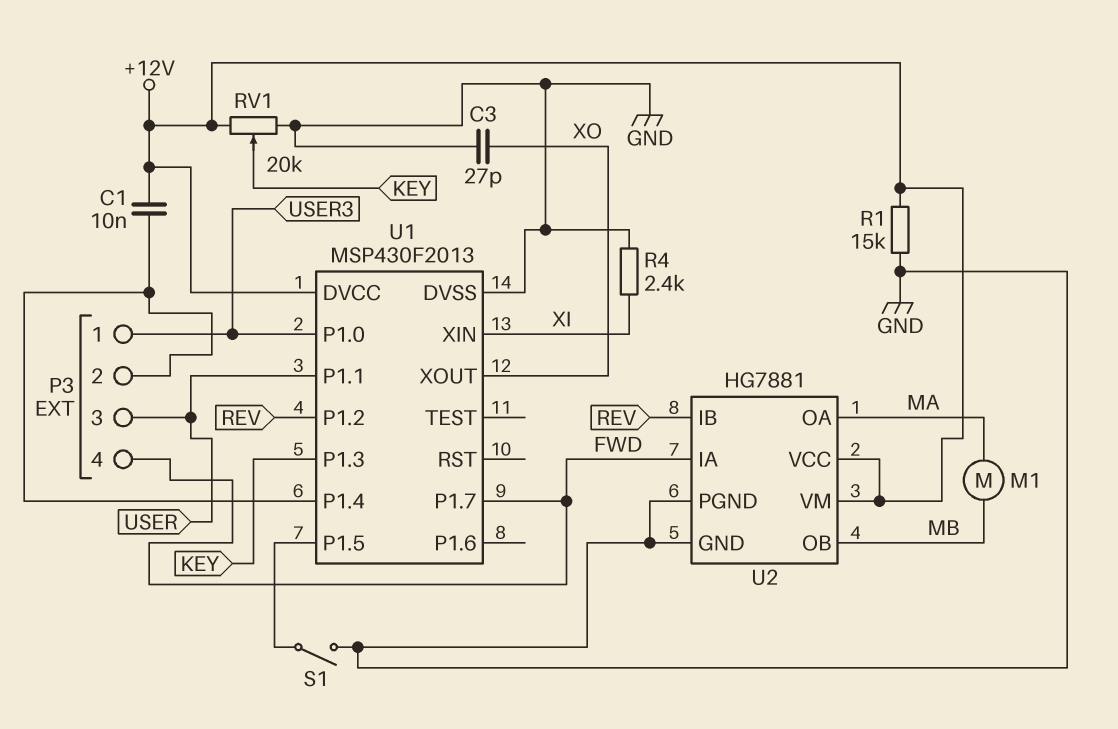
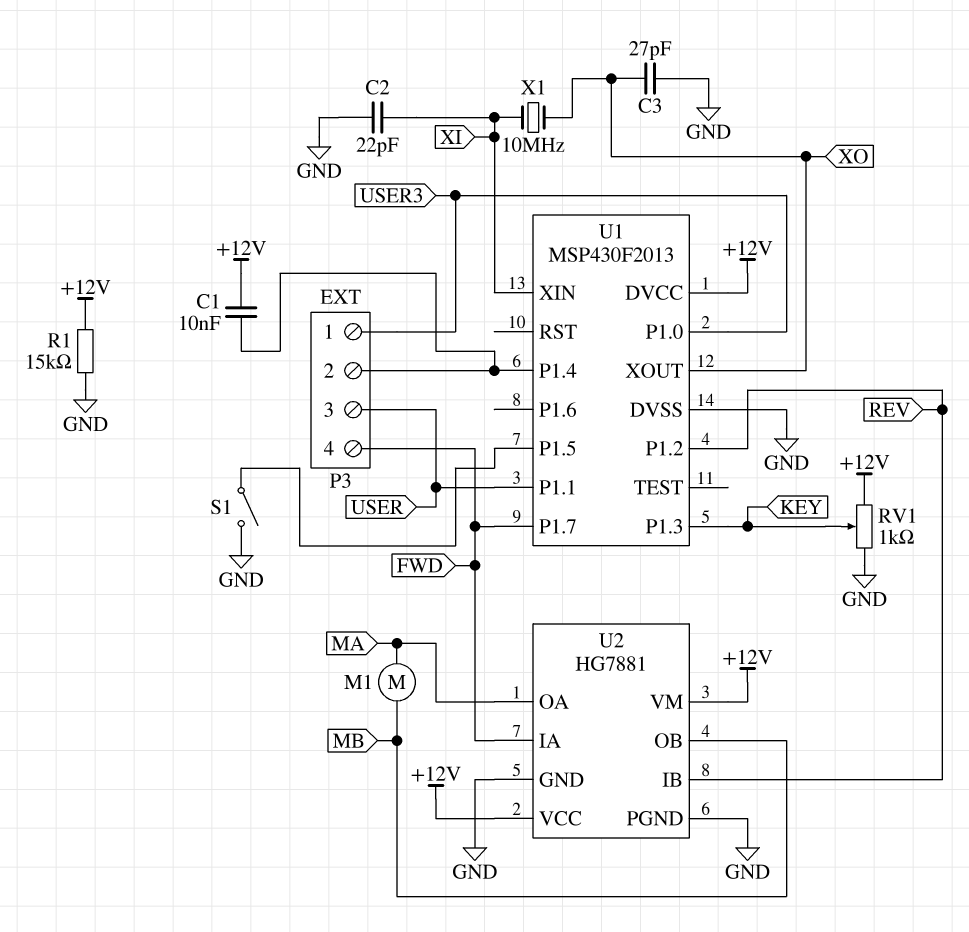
C2: none -> 22pF (GND, XI)
R4: 2.4k (GND, XI) -> none
RV1: 20k (+12V, GND, wiper KEY) -> 1k (+12V, GND, wiper KEY)
X1: none -> 10MHz (XI, XO)

